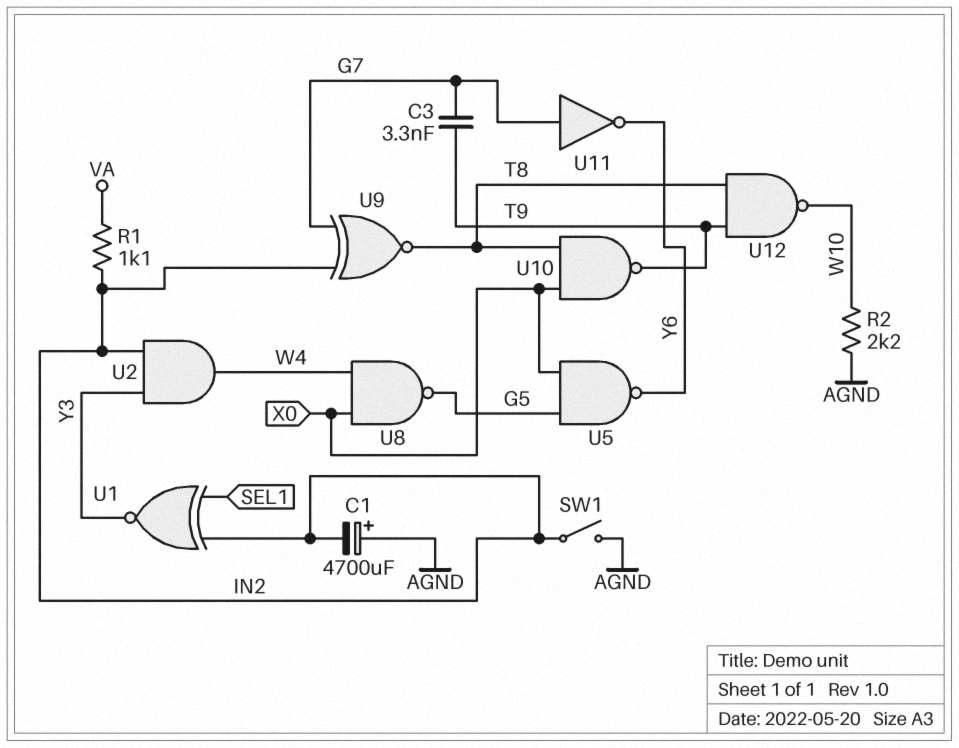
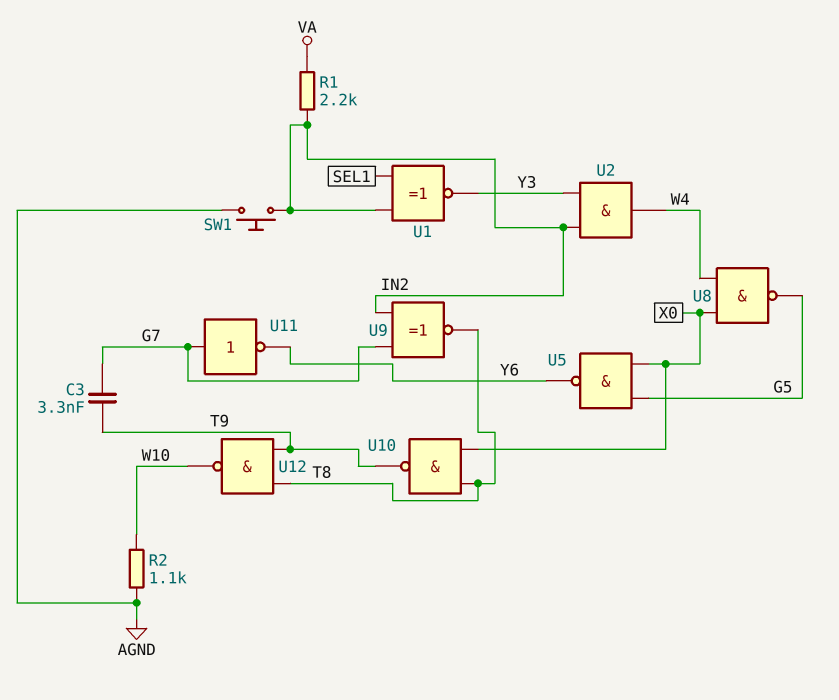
C1: 4700uF (plus AGND, minus IN2) -> none
R1: 1.1k (IN2, VA) -> 2.2k (IN2, VA)
R2: 2.2k (AGND, W10) -> 1.1k (AGND, W10)
SW1: switch (AGND, IN2) -> button (AGND, IN2)

